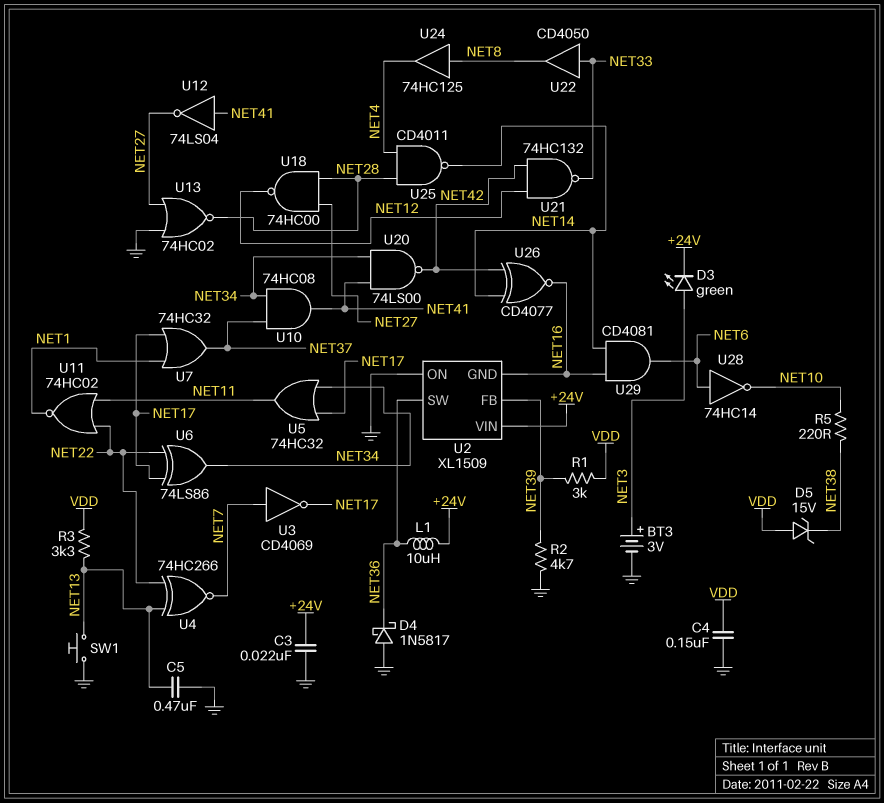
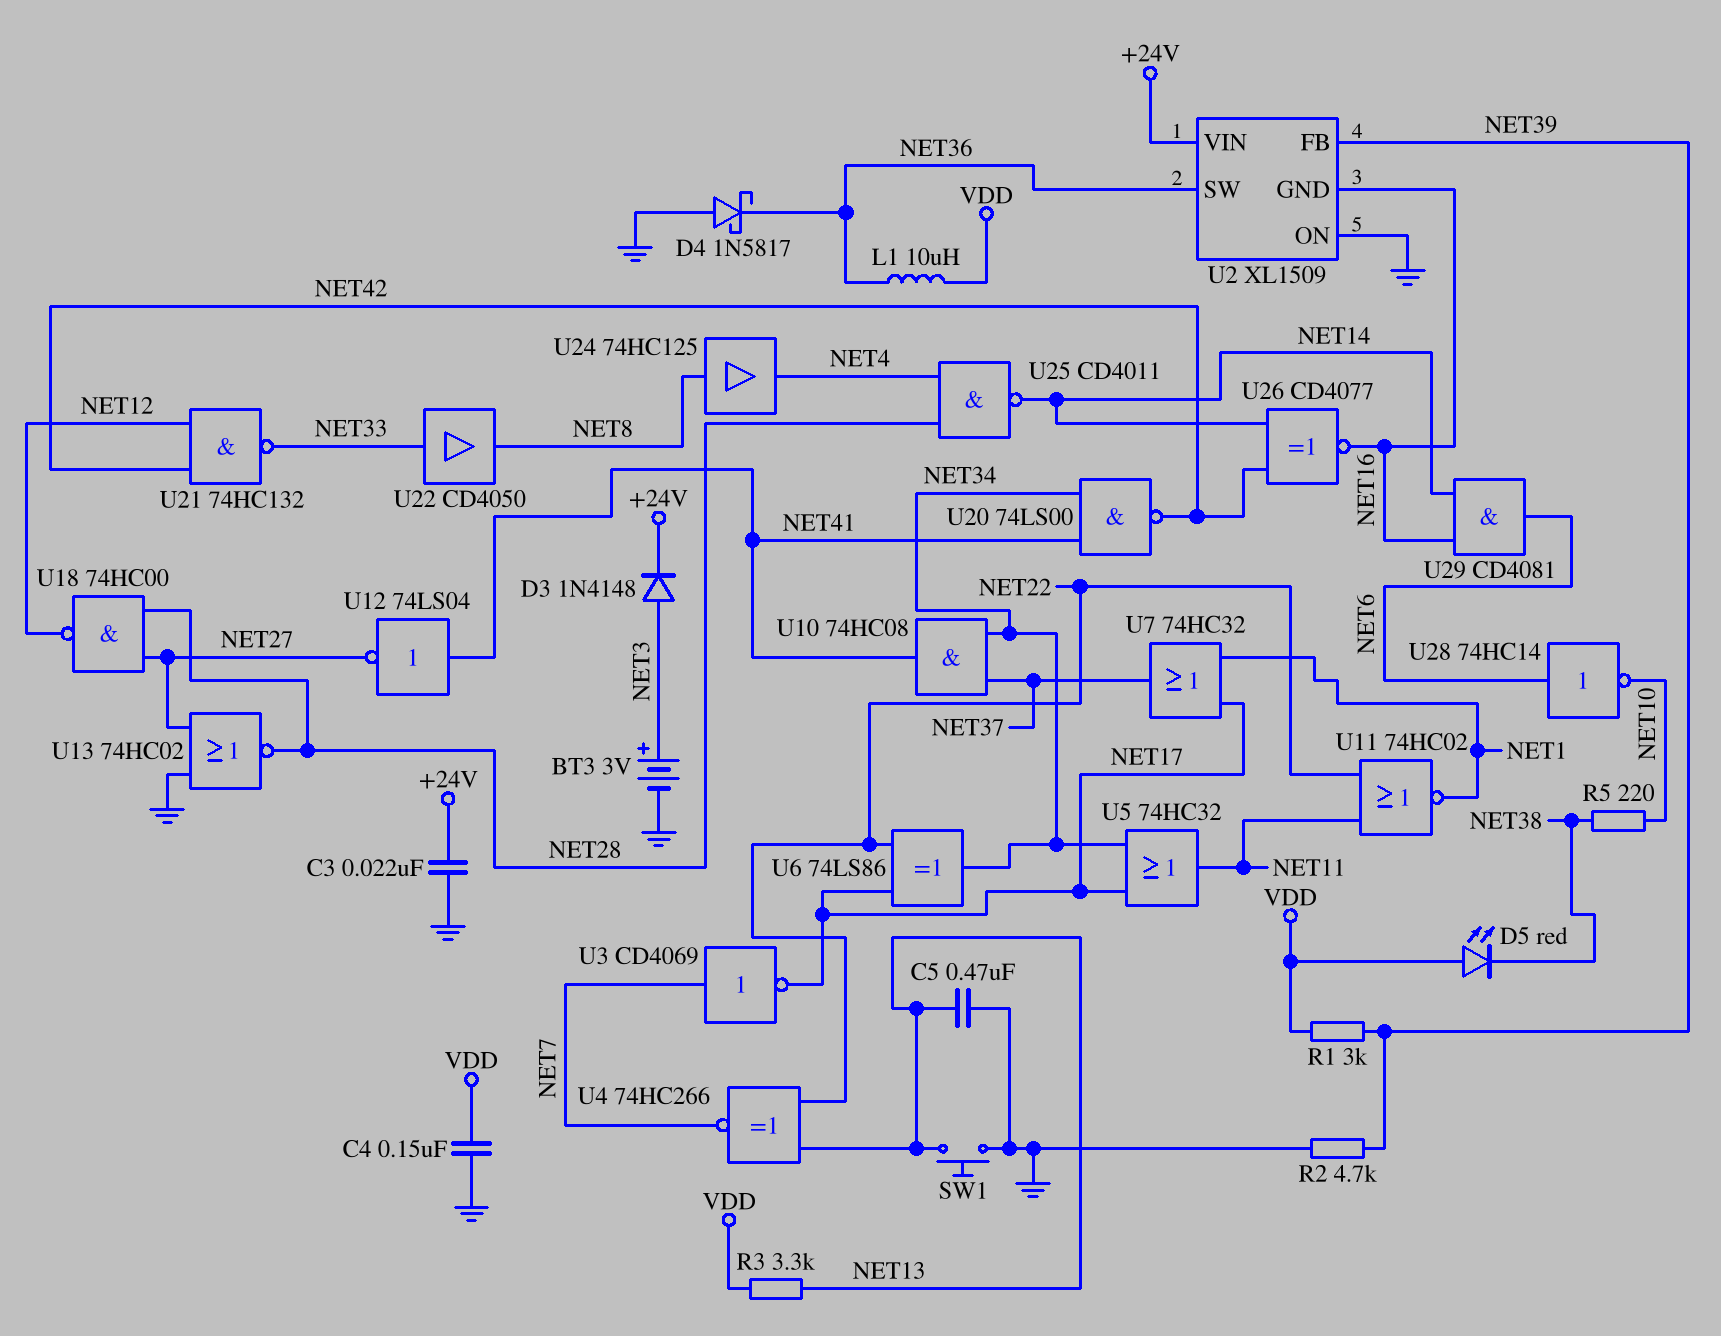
D3: LED green (A NET3, K +24V) -> diode 1N4148 (A NET3, K +24V)
D5: zener 15V (A VDD, K NET38) -> LED red (A VDD, K NET38)
L1: 10uH (+24V, NET36) -> 10uH (NET36, VDD)

